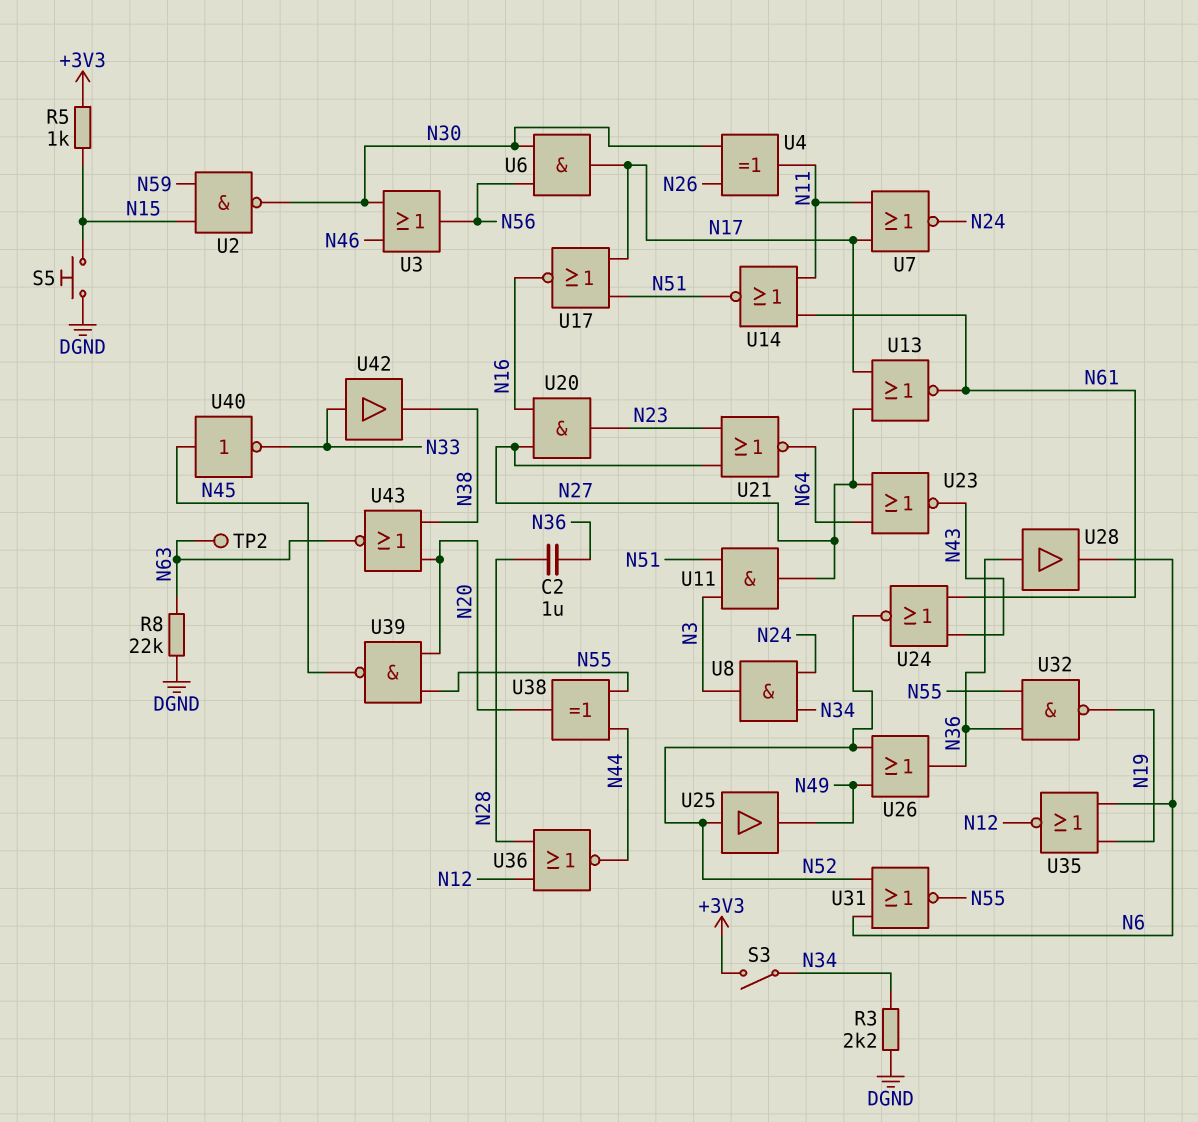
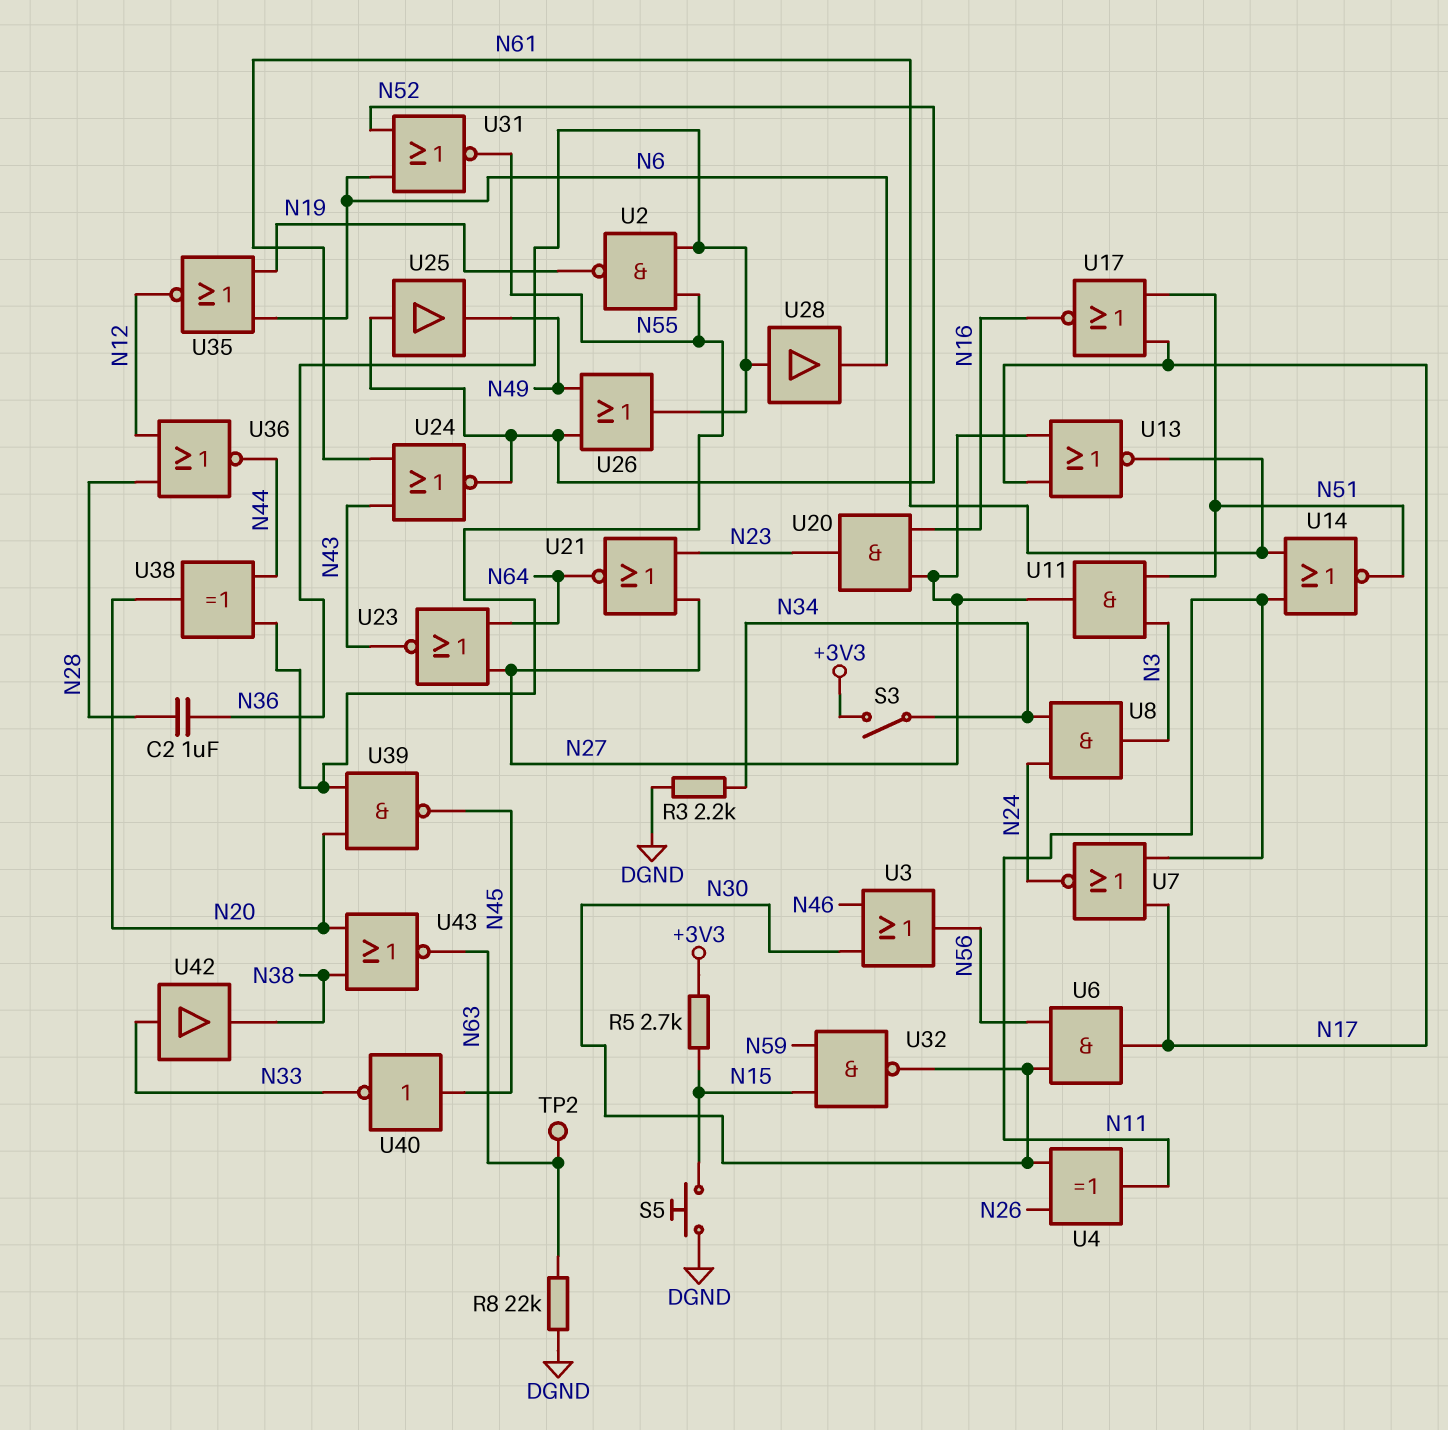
R5: 1k (+3V3, N15) -> 2.7k (+3V3, N15)
U2: NAND (in N15, in N59, out N30) -> NAND (in N36, in N55, out N19)
U32: NAND (in N36, in N55, out N19) -> NAND (in N15, in N59, out N30)

